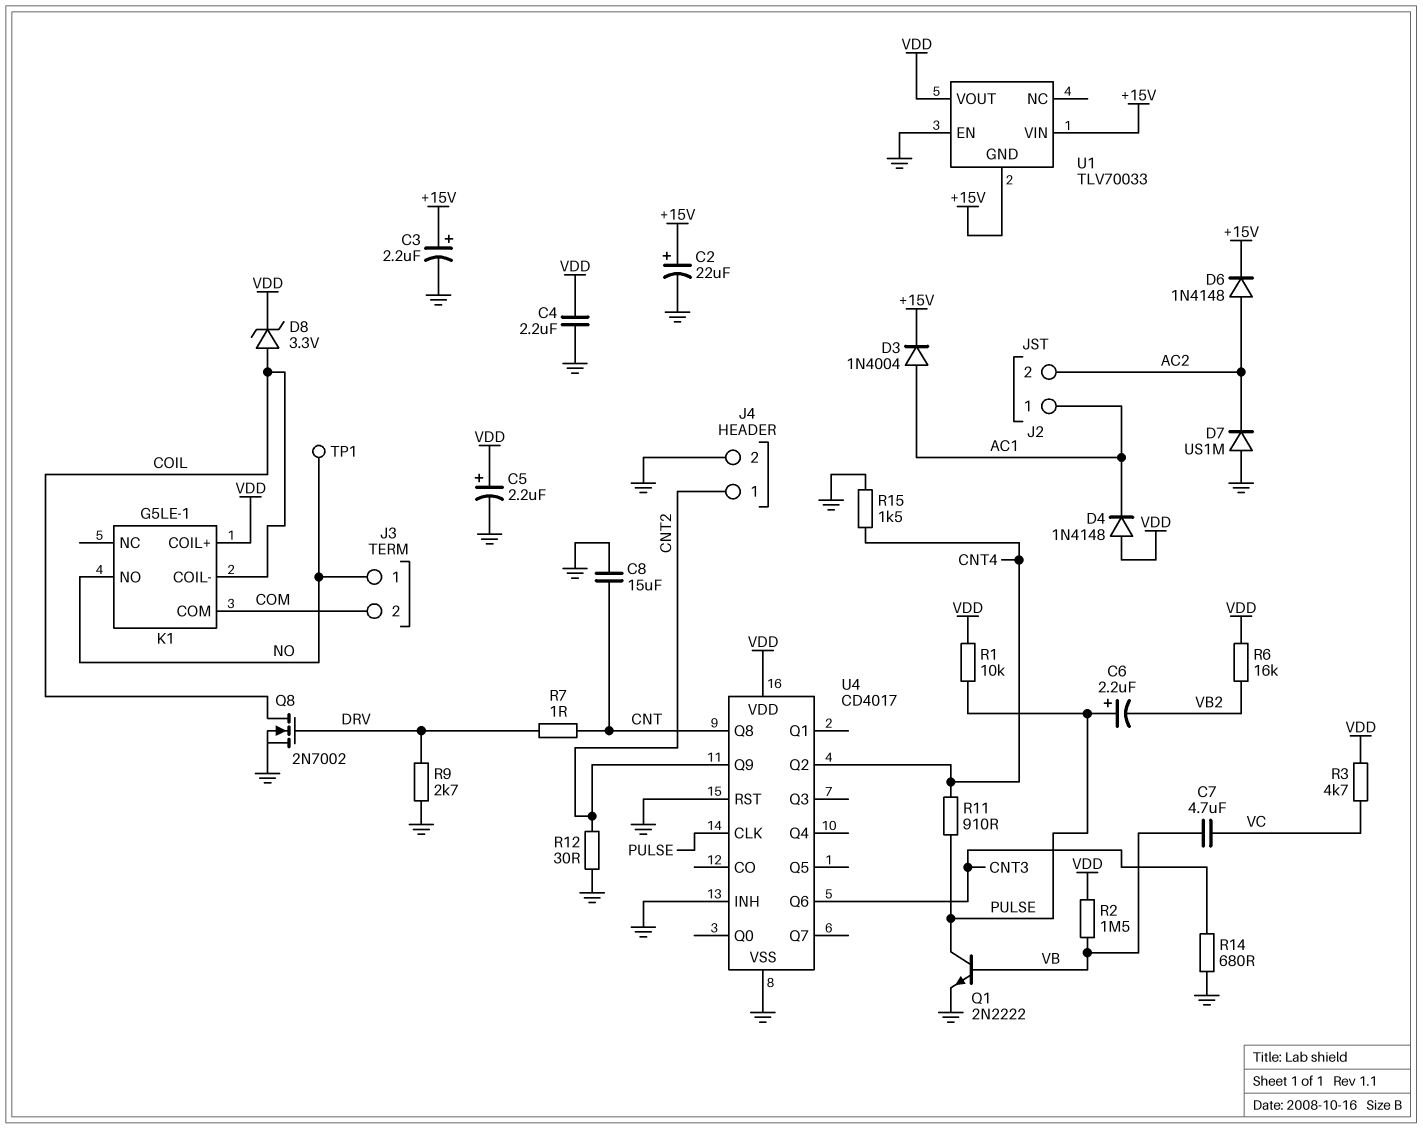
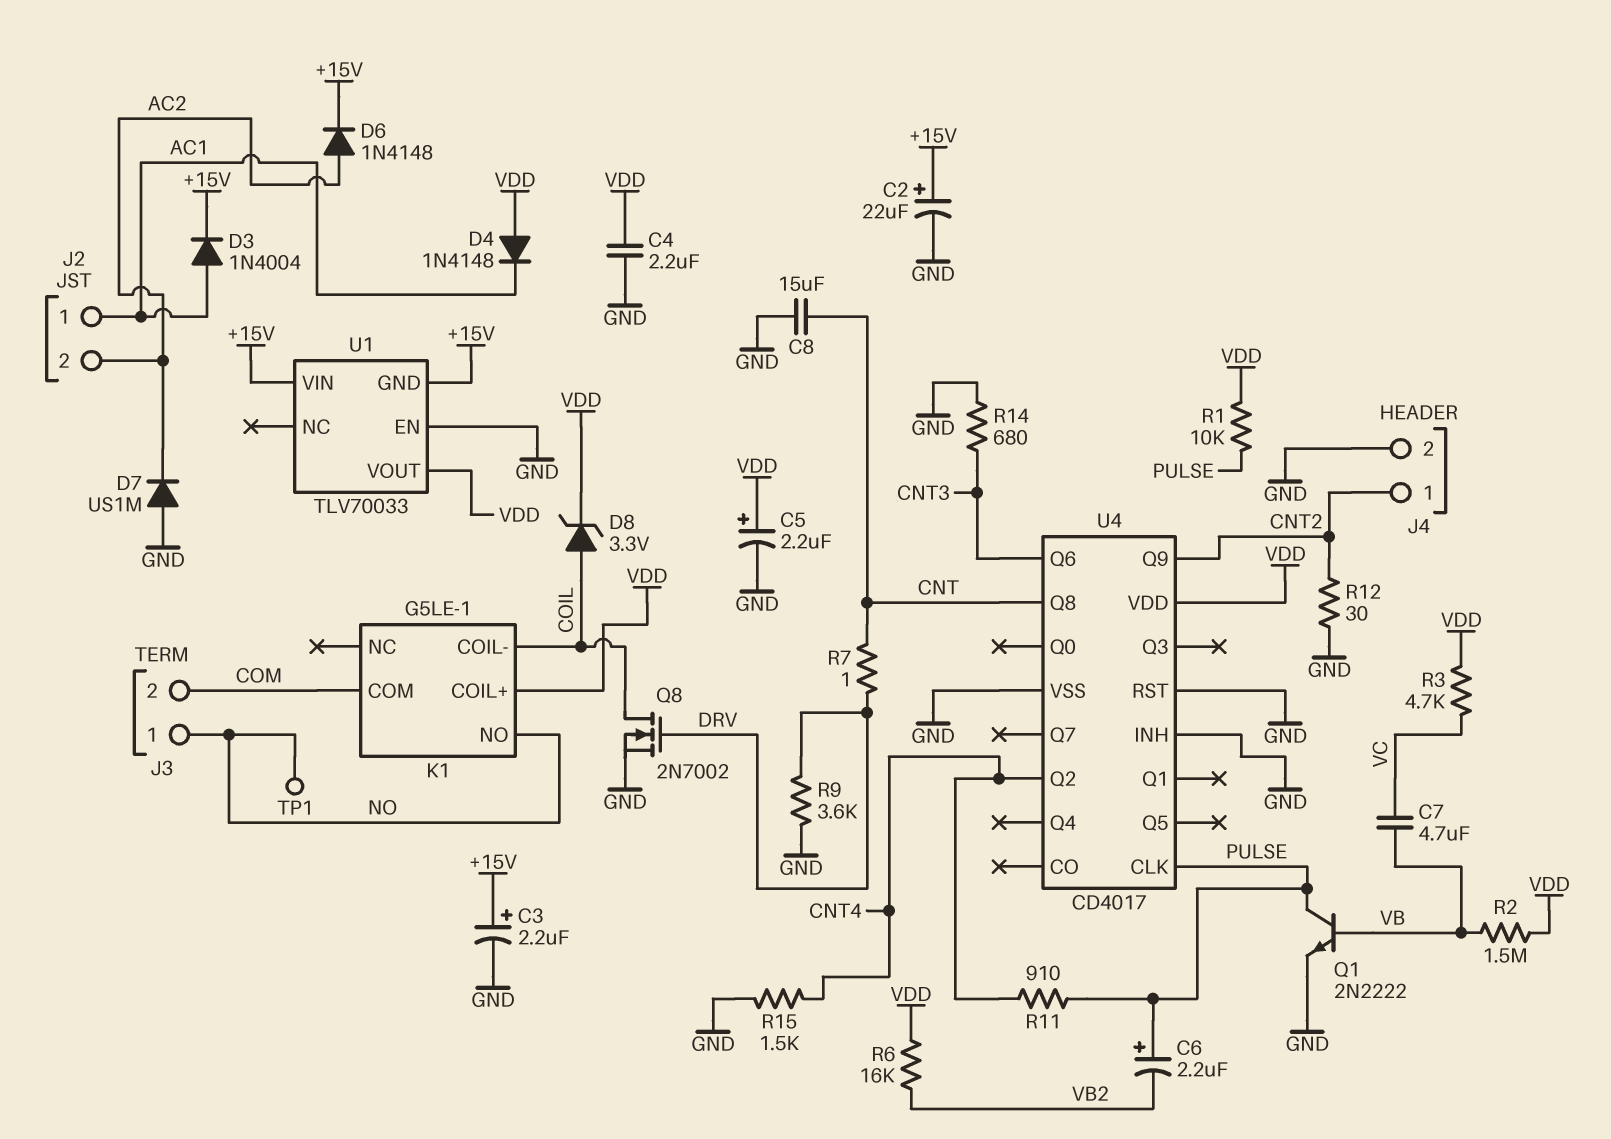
R9: 2.7k (DRV, GND) -> 3.6k (DRV, GND)

